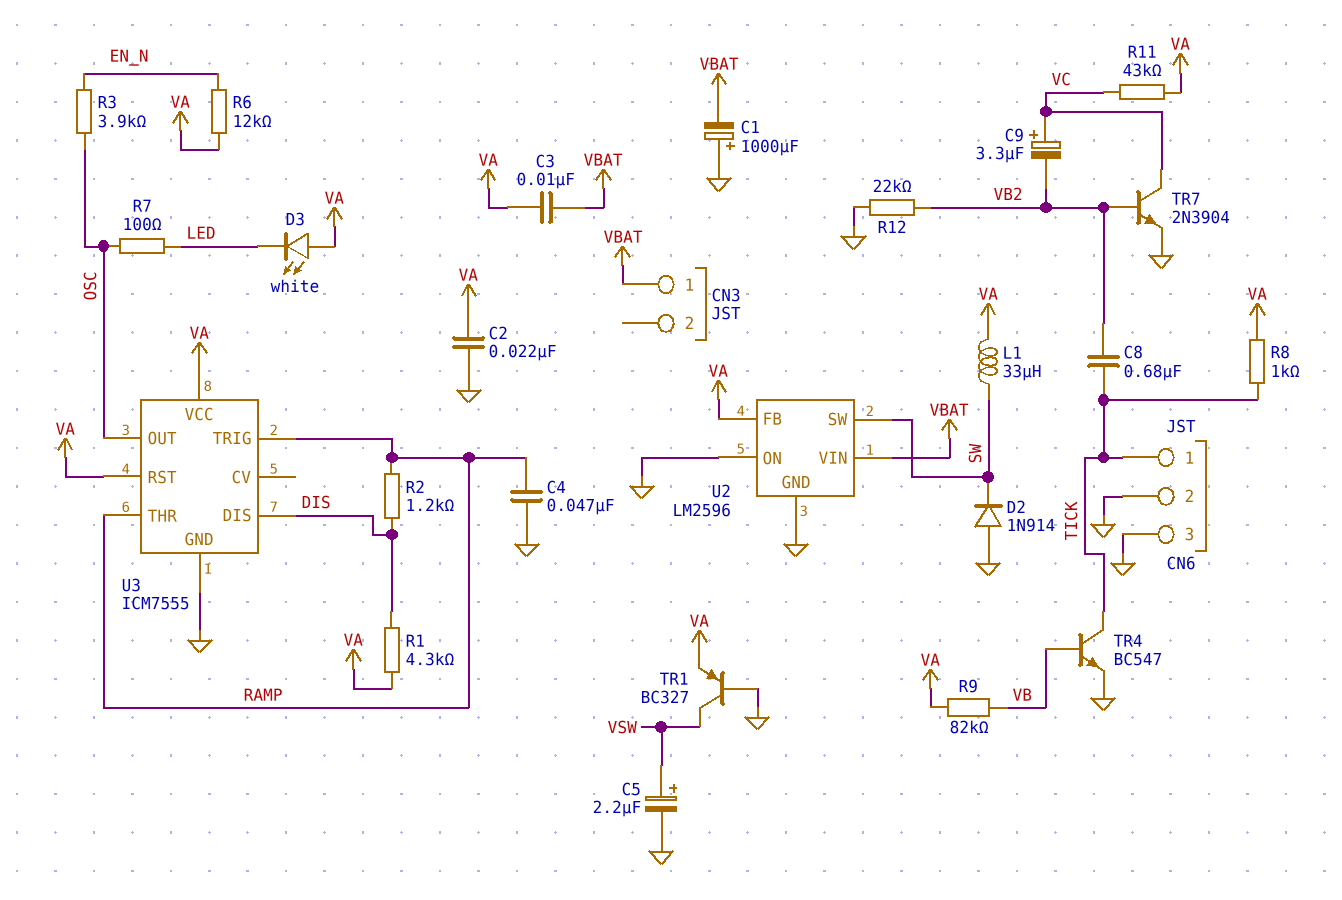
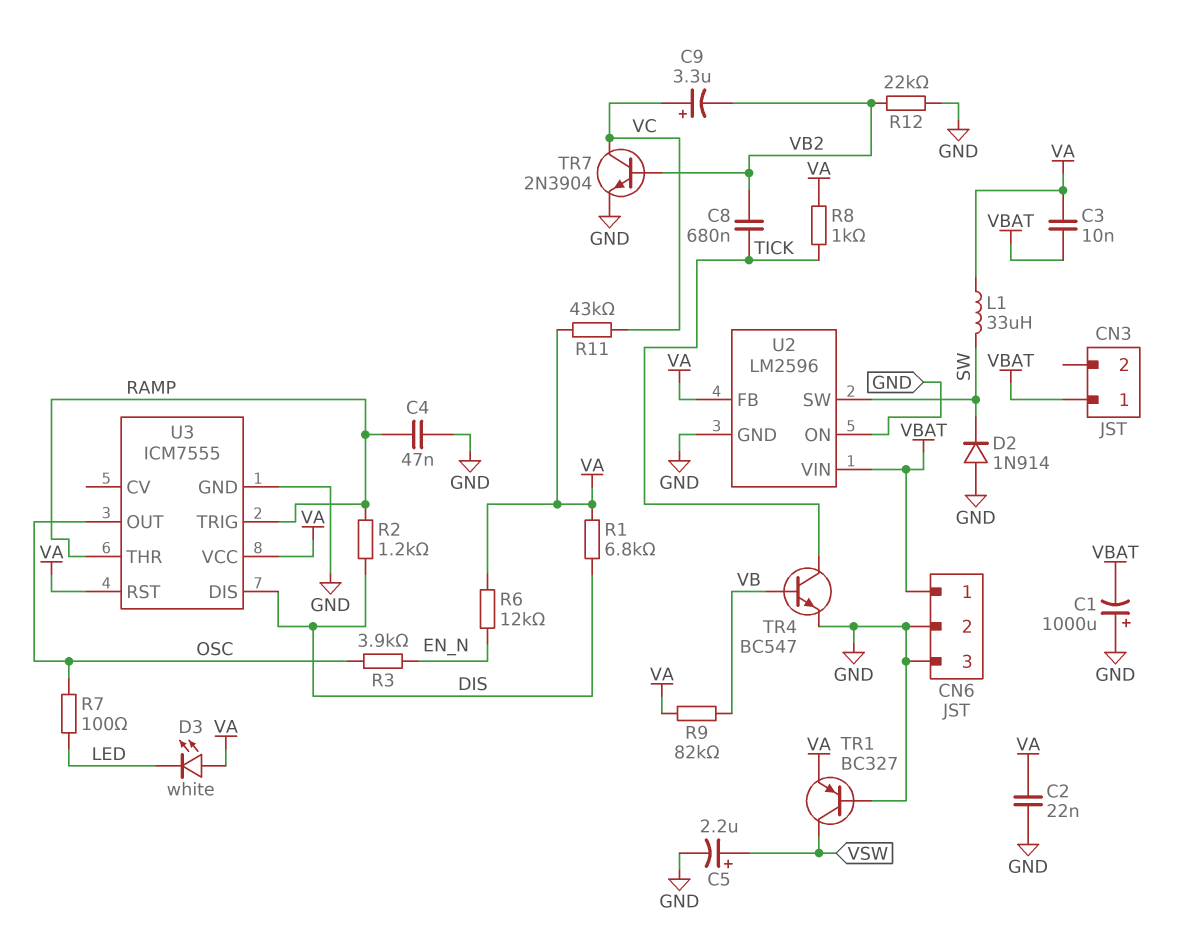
CN6 pin 1: TICK -> VBAT
R1: 4.3k (DIS, VA) -> 6.8k (DIS, VA)

